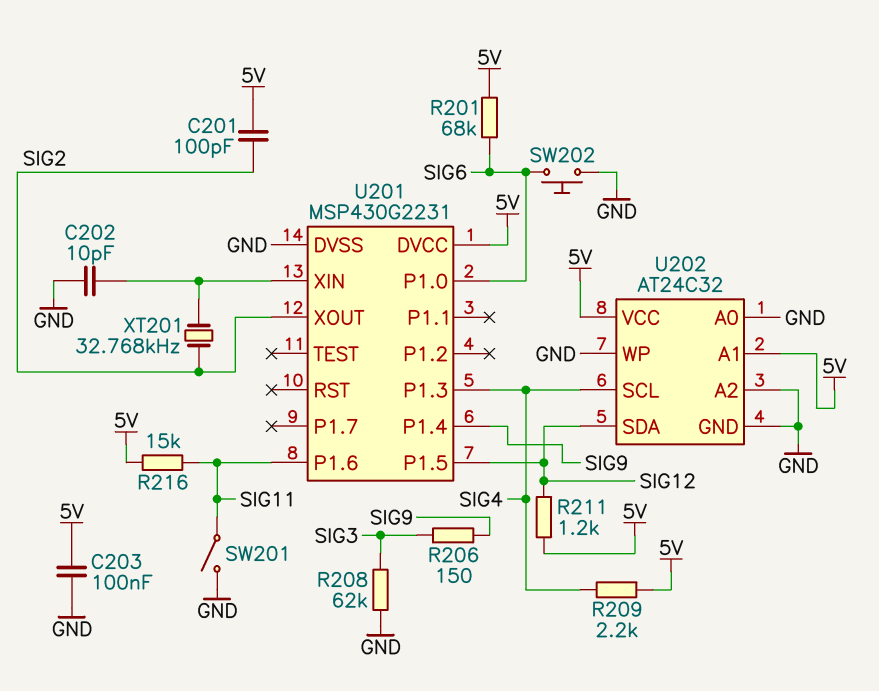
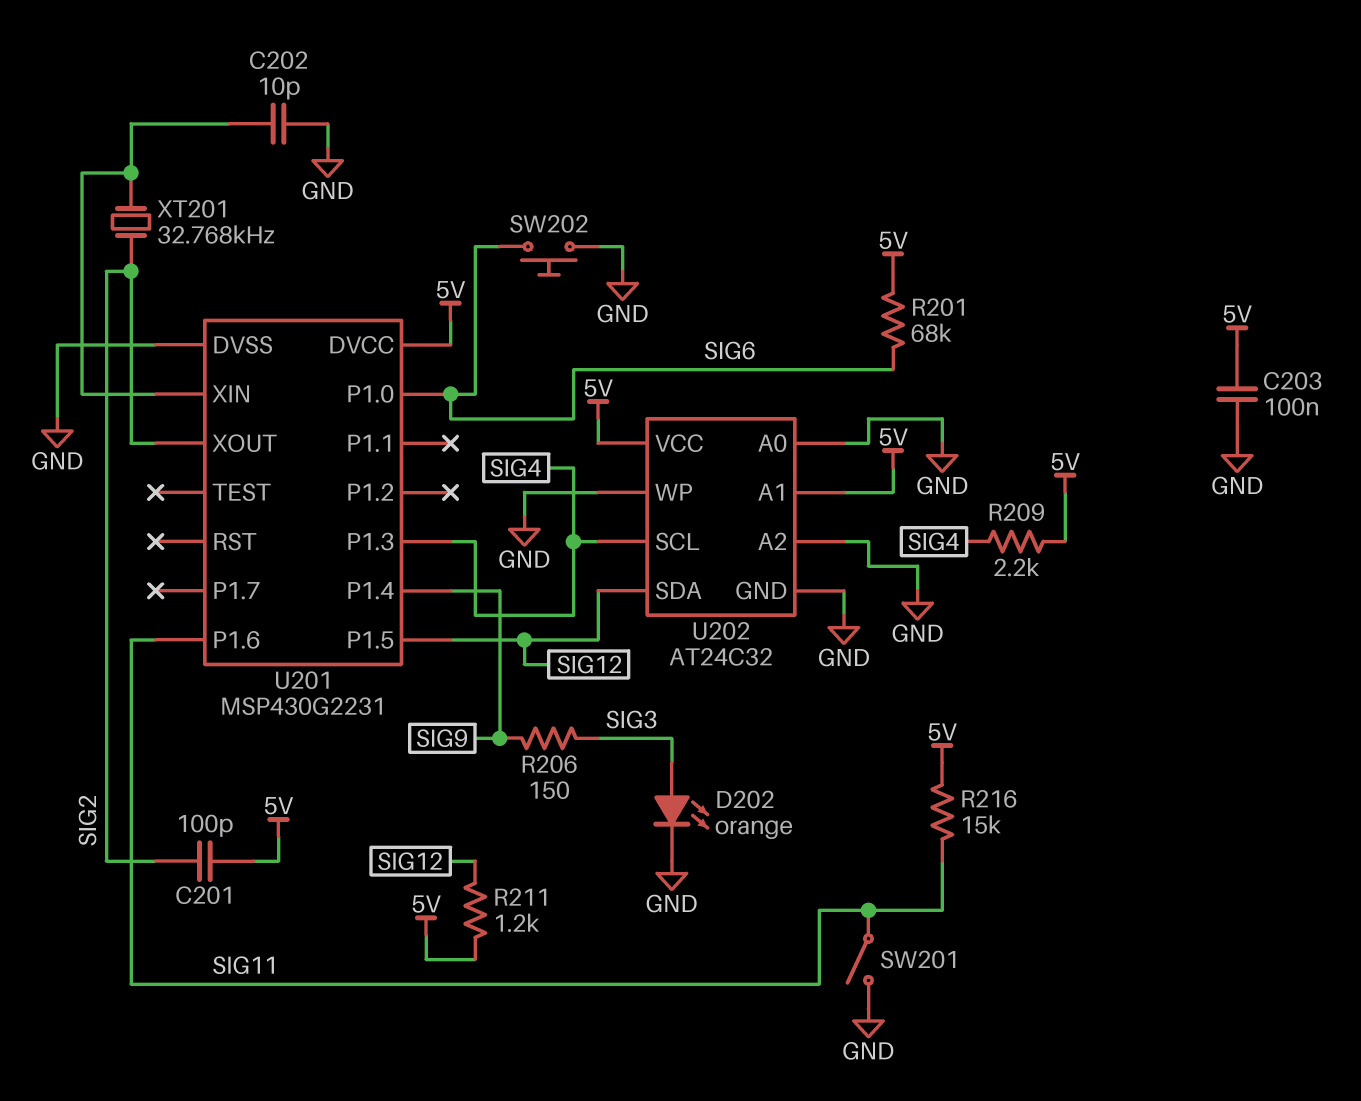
D202: none -> LED orange (A SIG3, K GND)
R208: 62k (GND, SIG3) -> none

